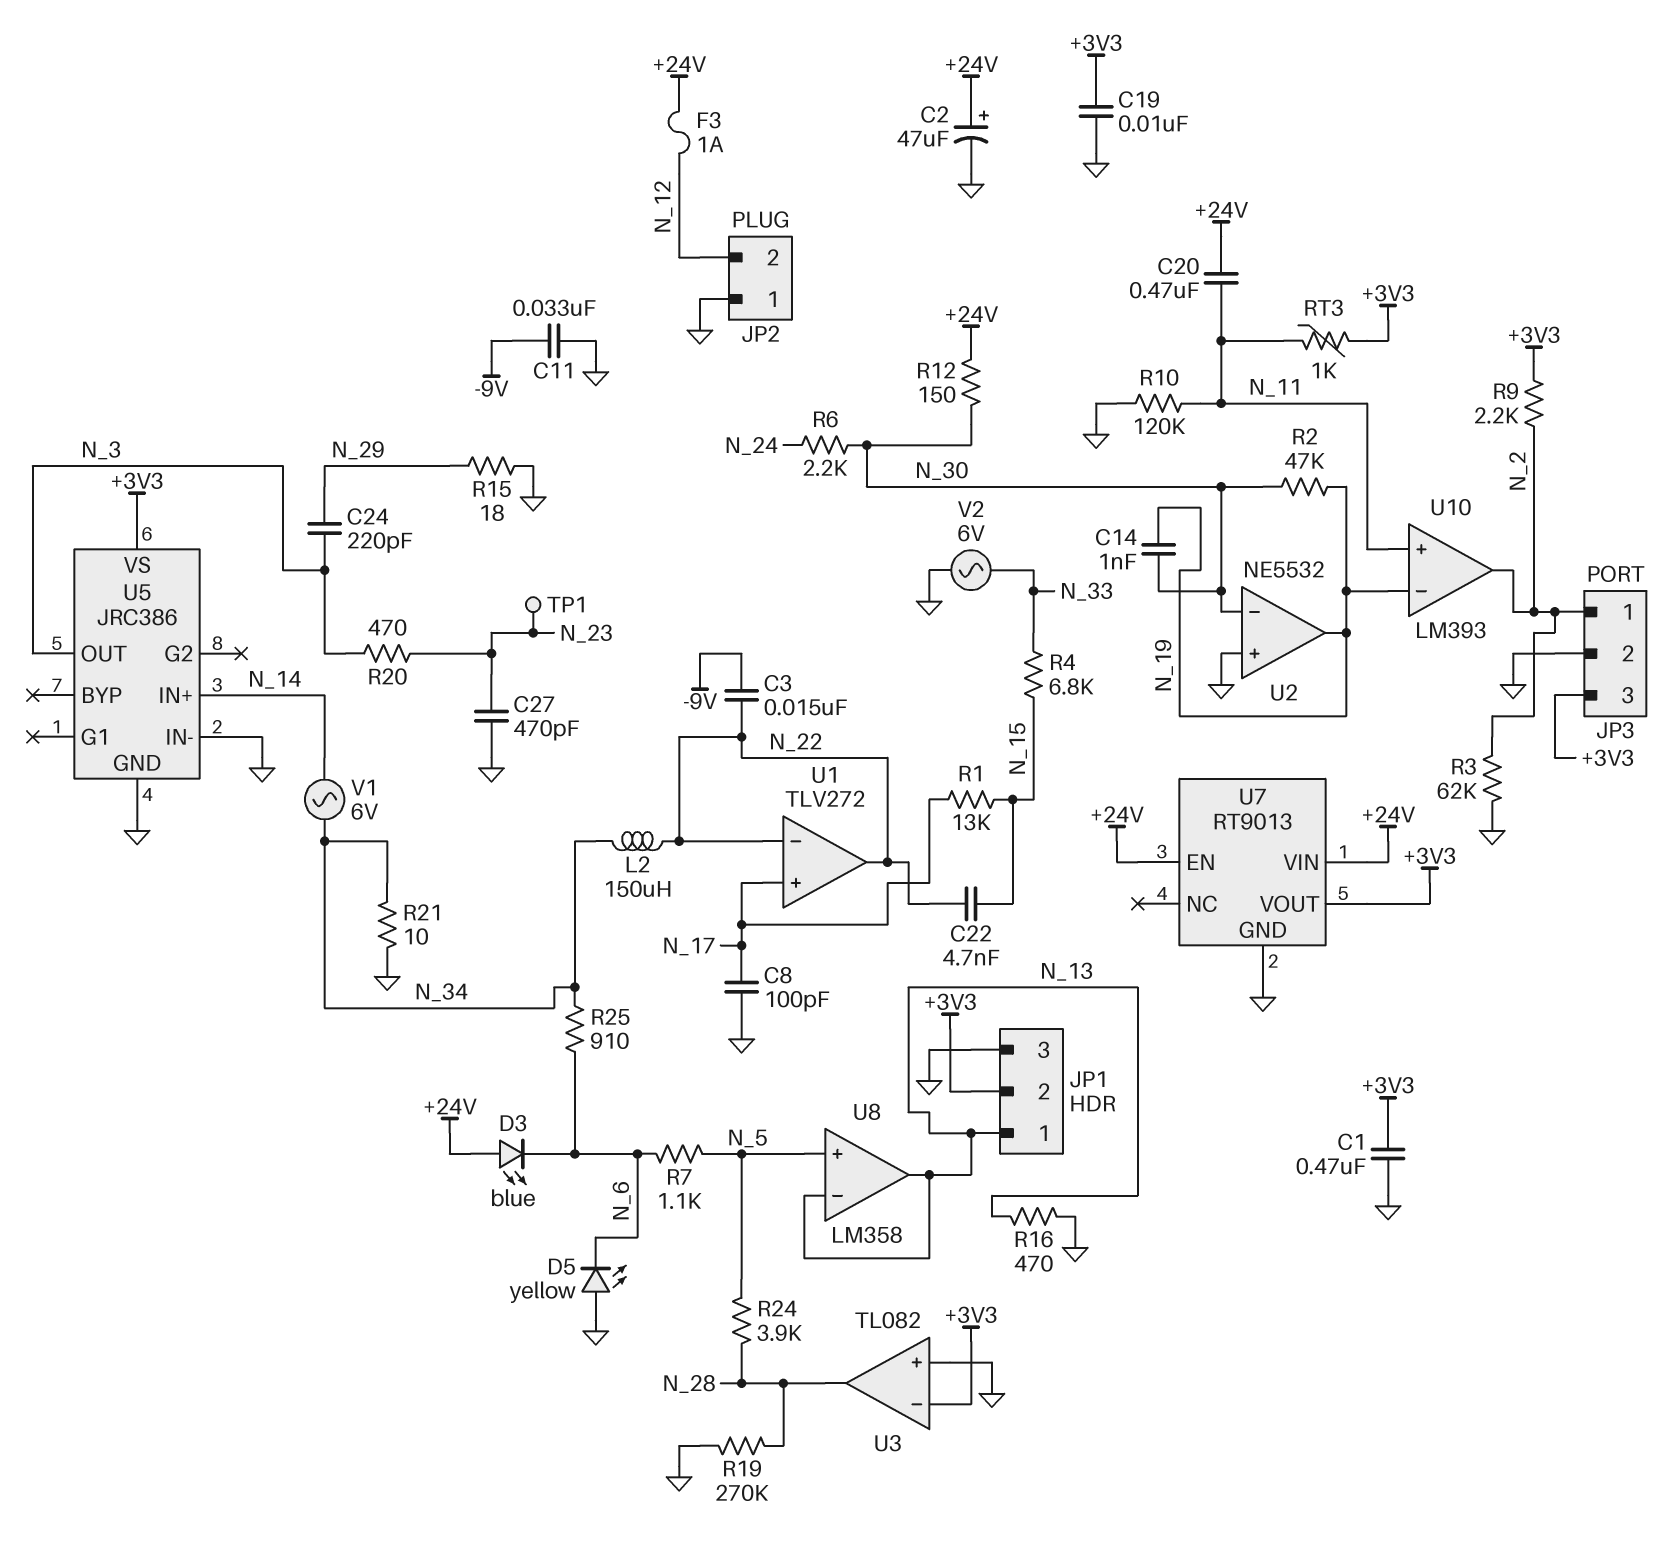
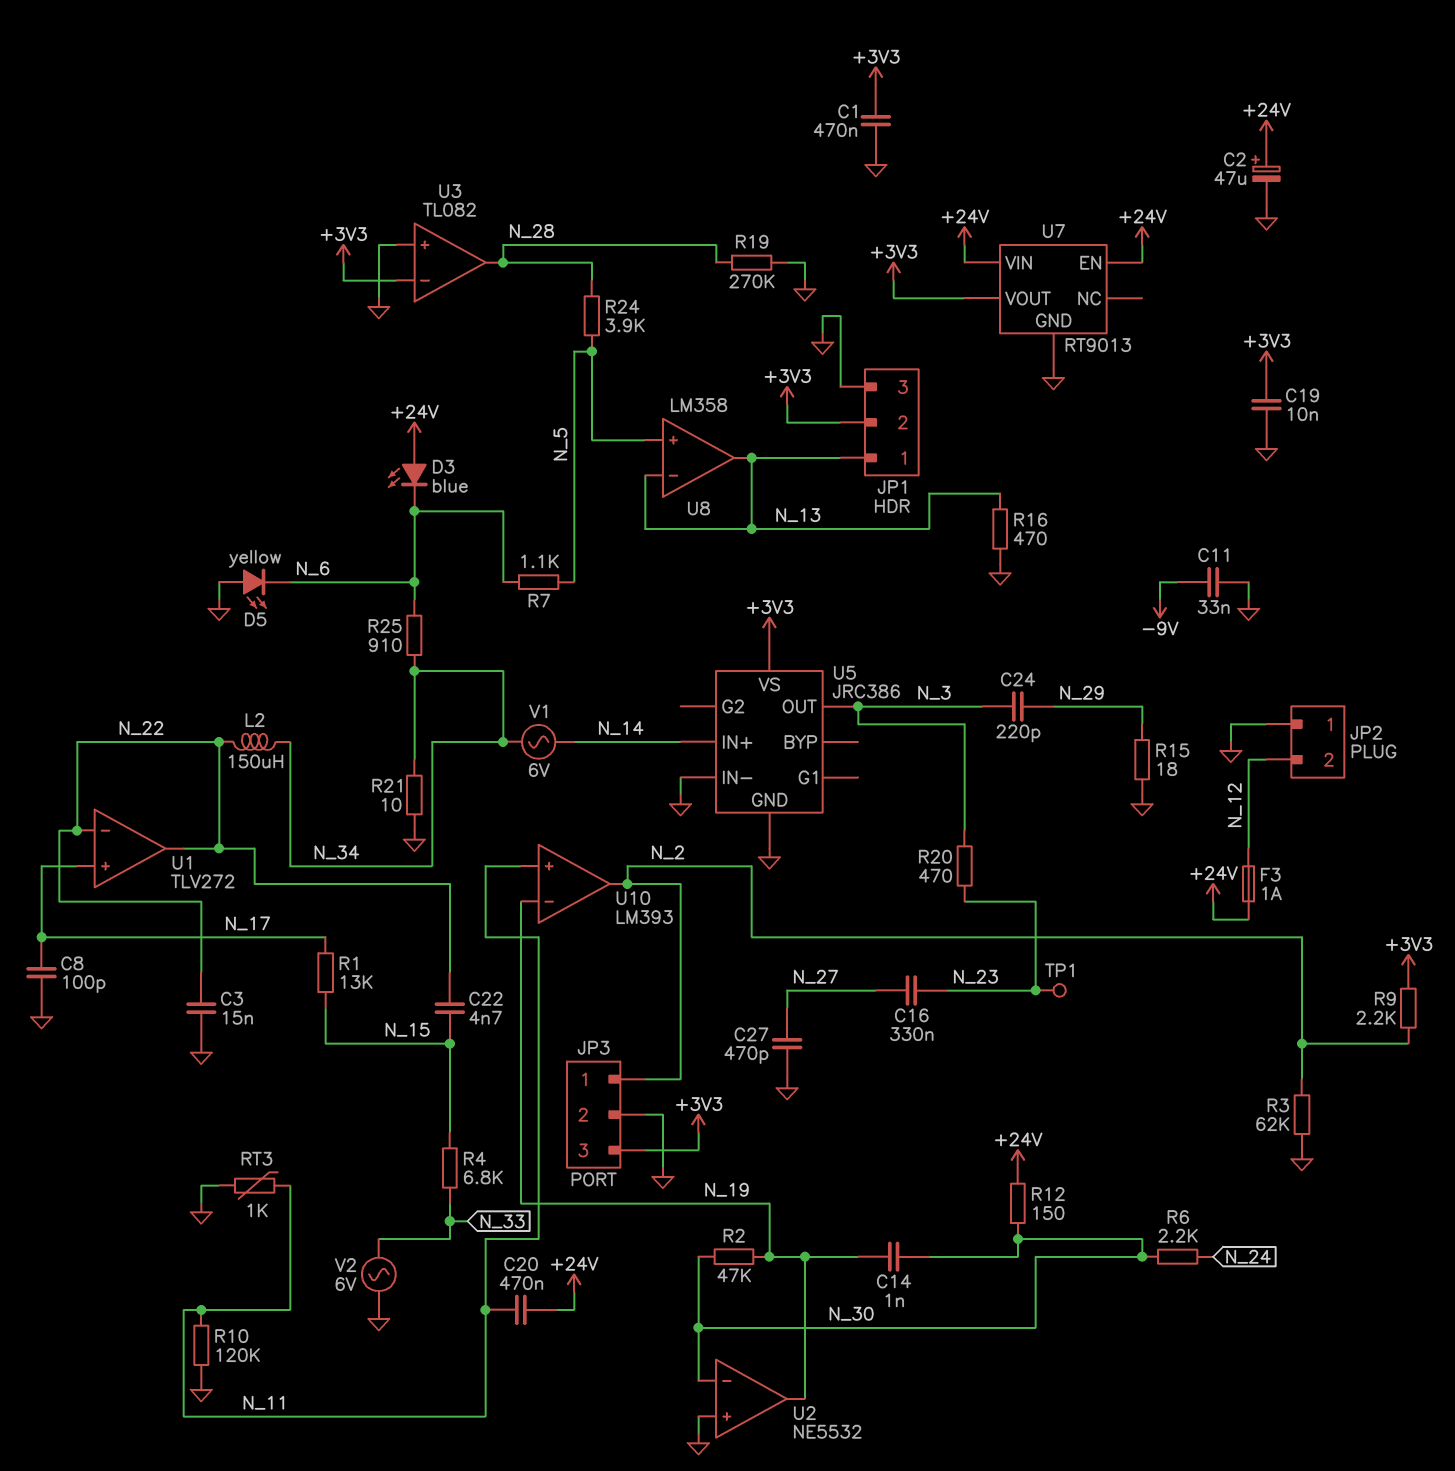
C3: 15nF (-9V, N_22) -> 15nF (GND, N_22)
C16: none -> 330nF (N_23, N_27)
C27: 470pF (GND, N_23) -> 470pF (GND, N_27)
RT3: 1k (+3V3, N_11) -> 1k (GND, N_11)

